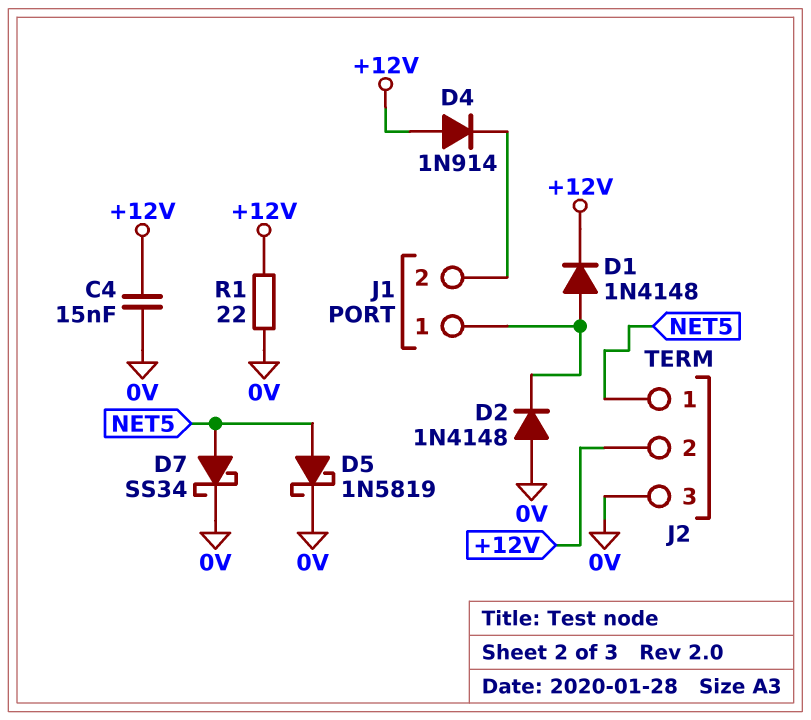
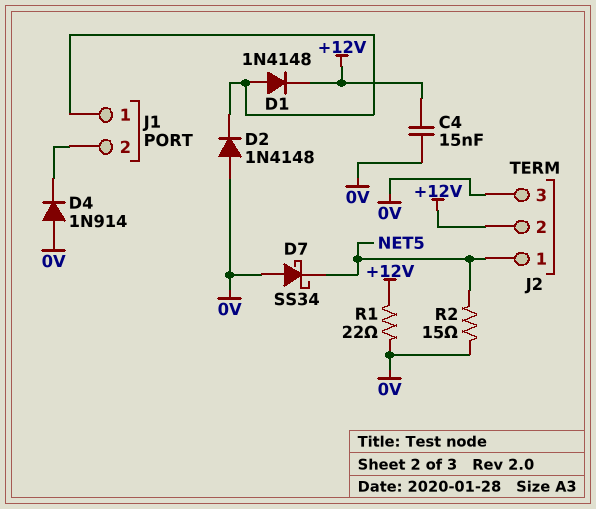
D4: diode 1N914 (A +12V, K J1/2) -> diode 1N914 (A 0V, K J1/2)
D5: schottky 1N5819 (A NET5, K 0V) -> none
D7: schottky SS34 (A NET5, K 0V) -> schottky SS34 (A 0V, K NET5)
R2: none -> 15 (0V, NET5)

